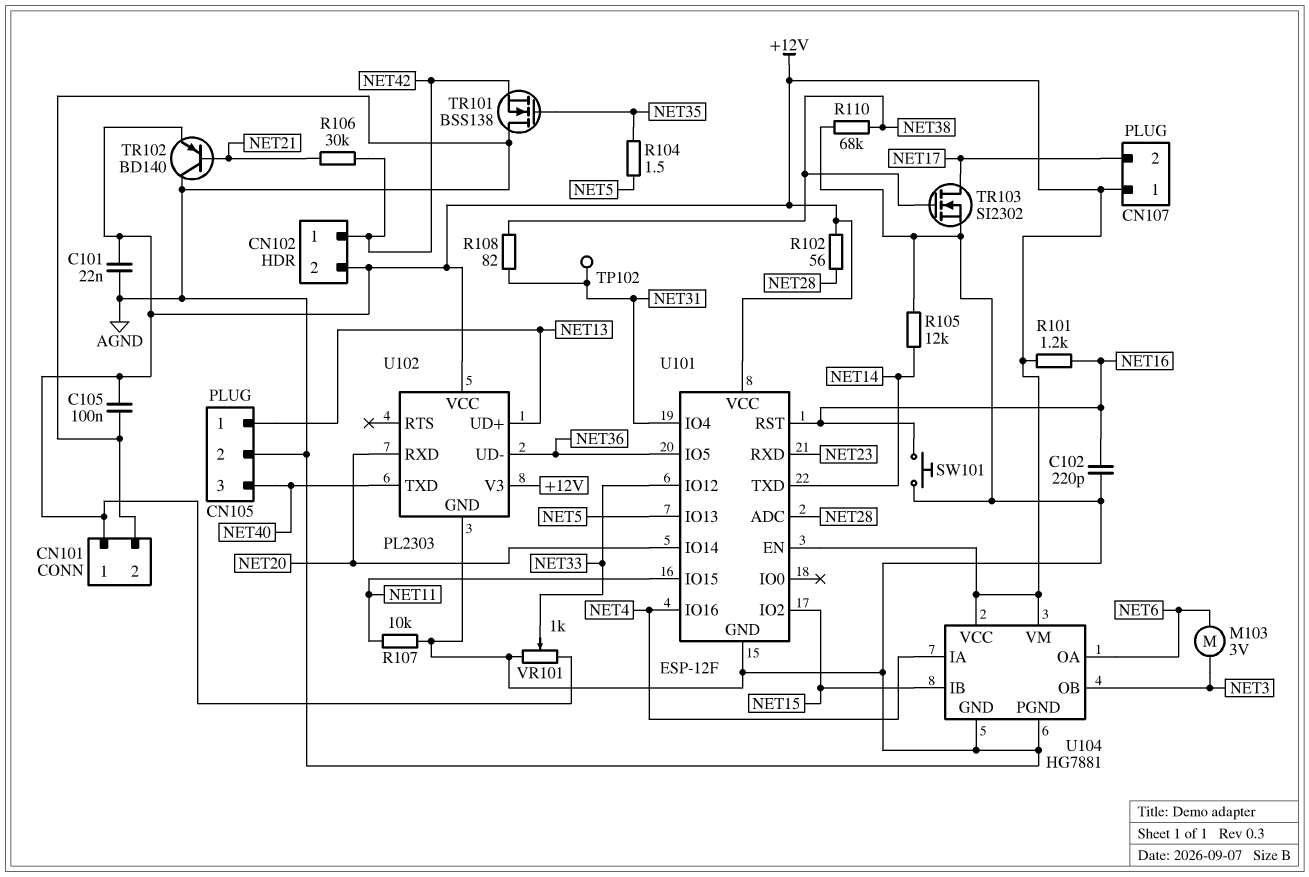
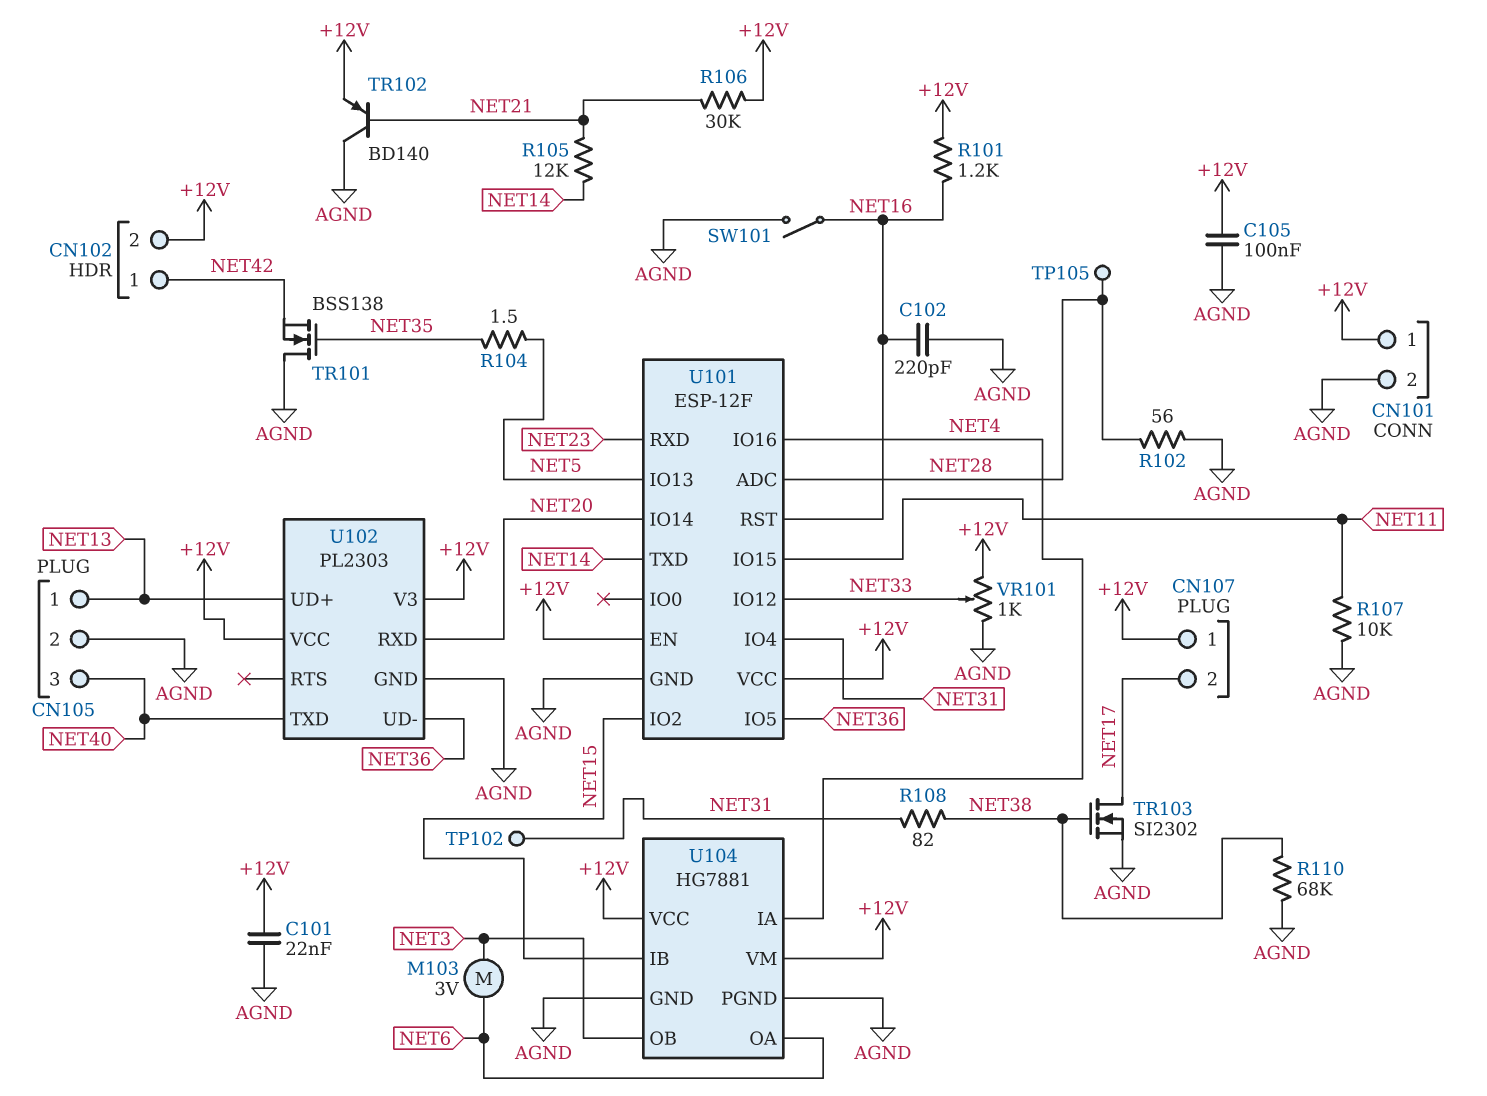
R102: 56 (+12V, NET28) -> 56 (AGND, NET28)
R105: 12k (AGND, NET14) -> 12k (NET14, NET21)
R106: 30k (NET21, NET42) -> 30k (+12V, NET21)
SW101: button (AGND, NET16) -> switch (AGND, NET16)
TP105: none -> test point (NET28)

